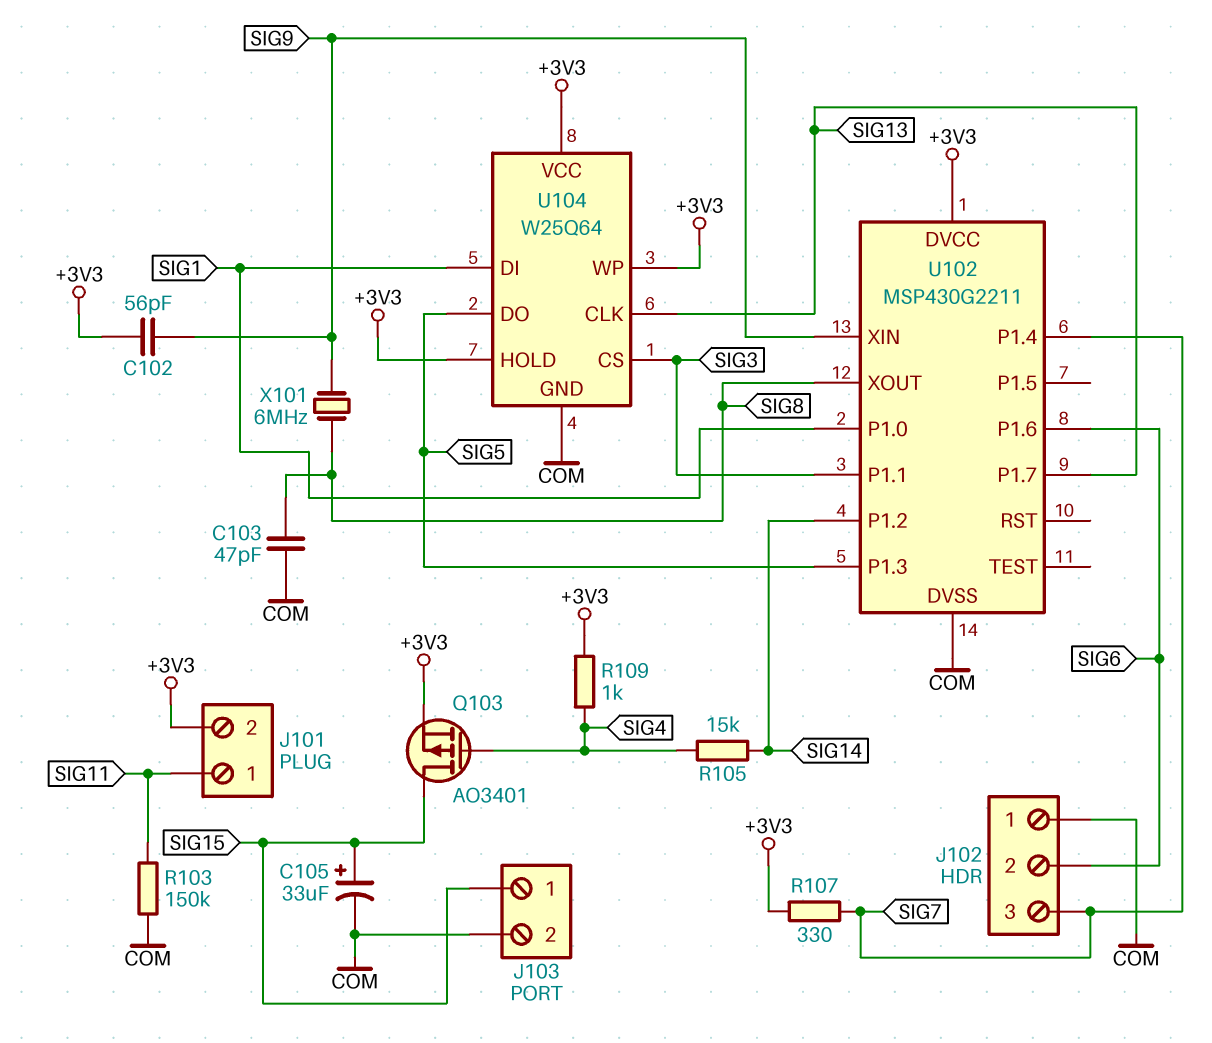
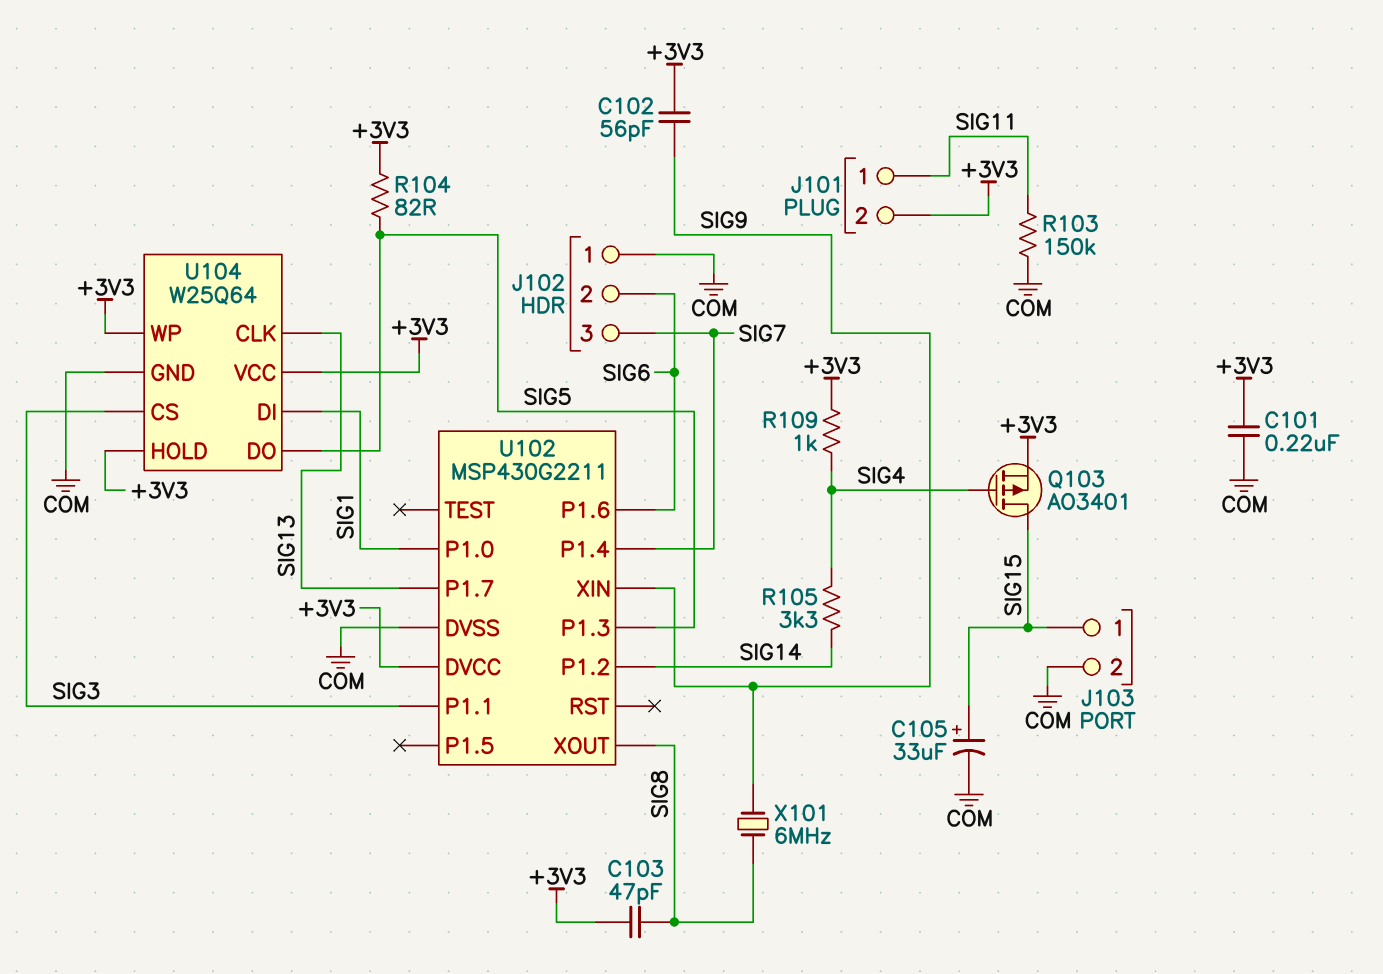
C101: none -> 220nF (+3V3, COM)
C103: 47pF (COM, SIG8) -> 47pF (+3V3, SIG8)
R104: none -> 82 (+3V3, SIG5)
R105: 15k (SIG4, SIG14) -> 3.3k (SIG4, SIG14)
R107: 330 (+3V3, SIG7) -> none

